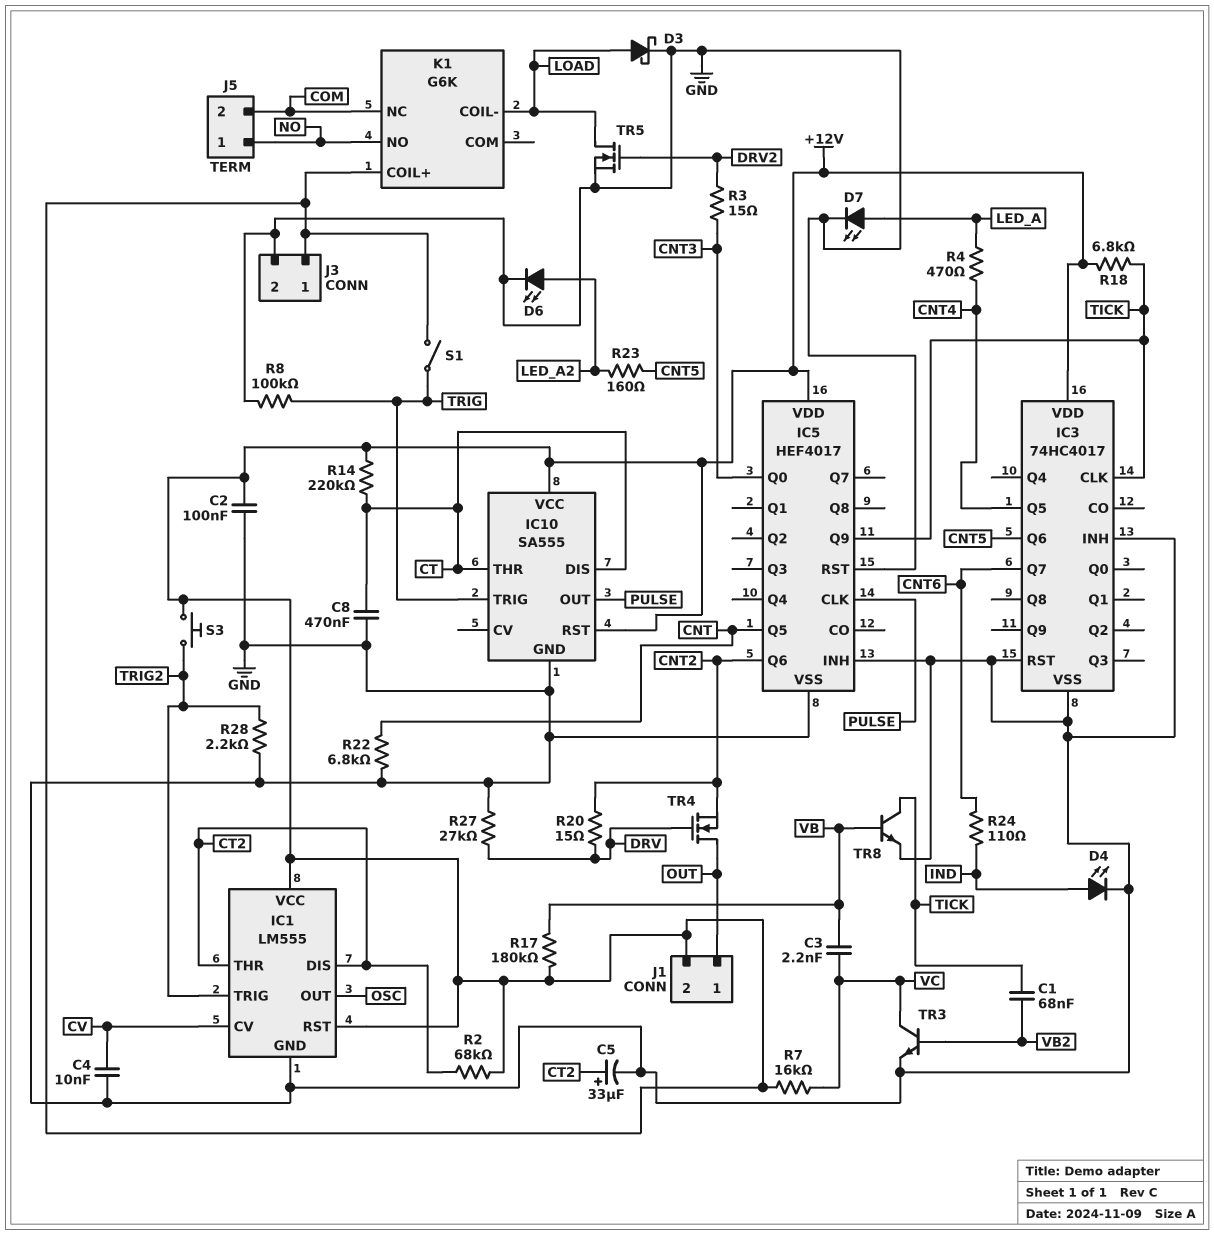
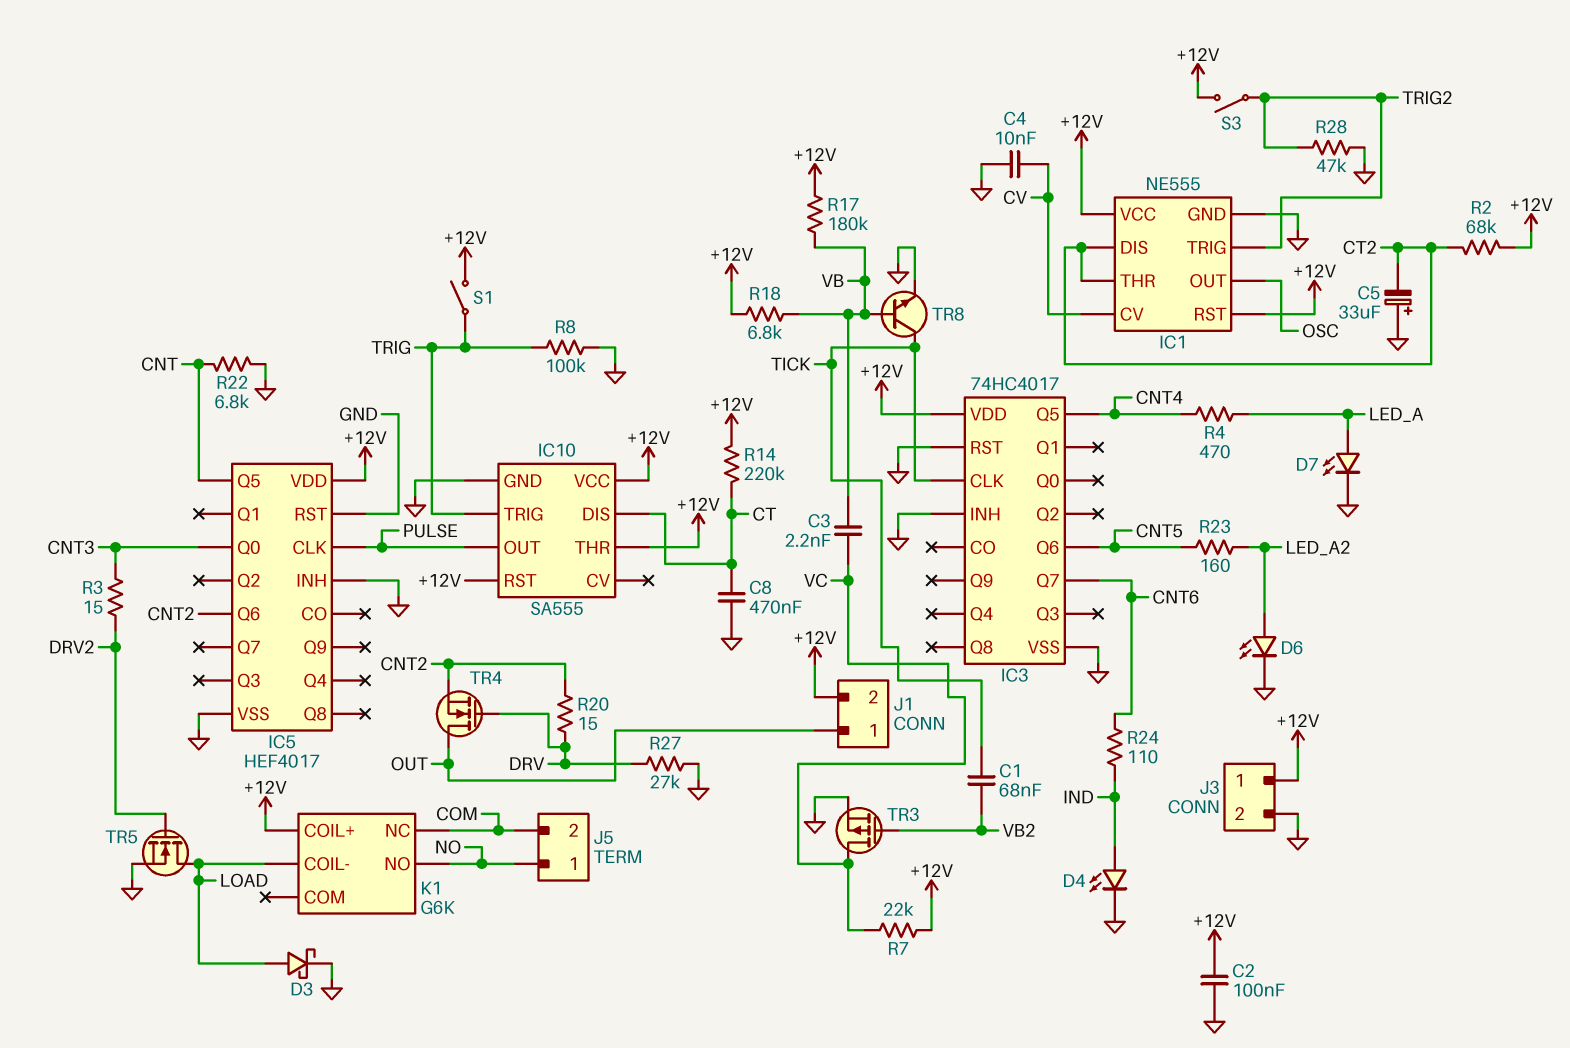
C5: 33uF (plus CT2, minus GND) -> 33uF (plus GND, minus CT2)
IC1: LM555 -> NE555
IC5 pin Q9: TICK -> none
IC10 pin THR: CT -> +12V
R7: 16k (+12V, VC) -> 22k (+12V, VC)
R18: 6.8k (+12V, TICK) -> 6.8k (+12V, VB)
R28: 2.2k (GND, TRIG2) -> 47k (GND, TRIG2)
S3: button (+12V, TRIG2) -> switch (+12V, TRIG2)
TR3: NPN (B VB2, C VC, E GND) -> PMOS (G VB2, D VC, S GND)

